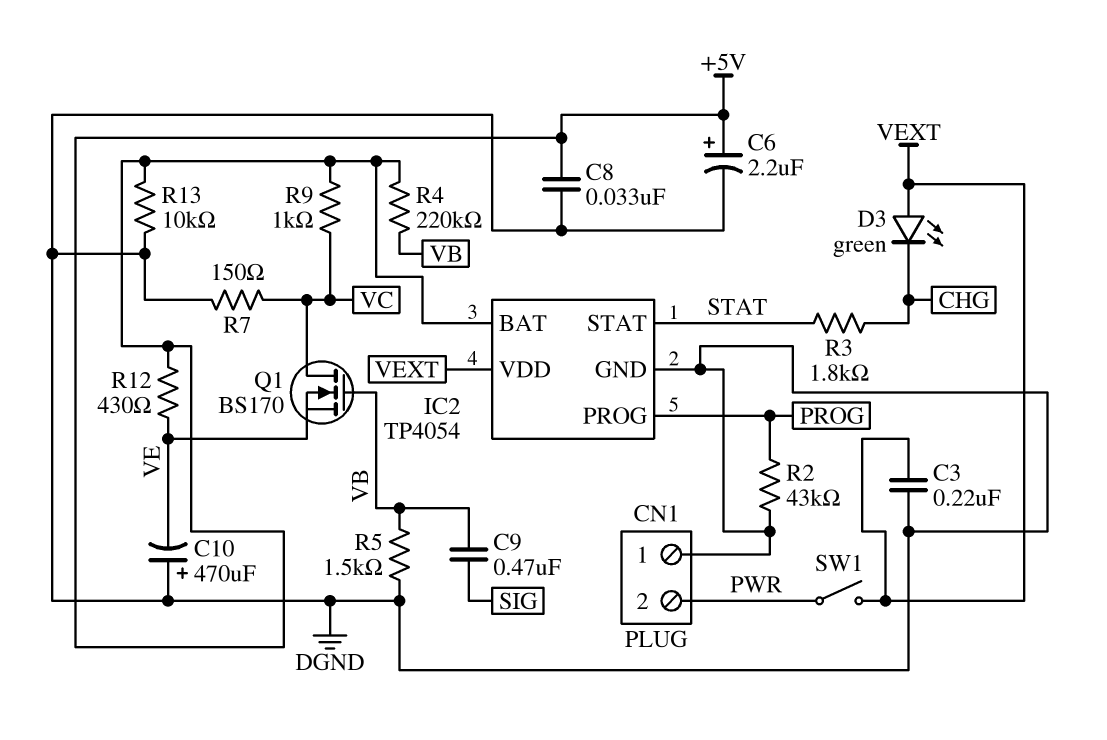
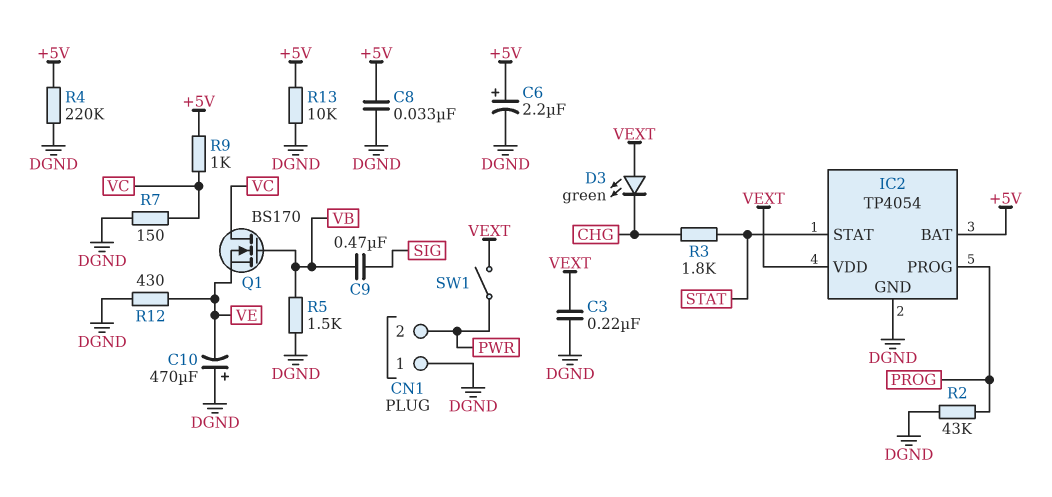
R4: 220k (+5V, VB) -> 220k (+5V, DGND)
R12: 430 (+5V, VE) -> 430 (DGND, VE)

